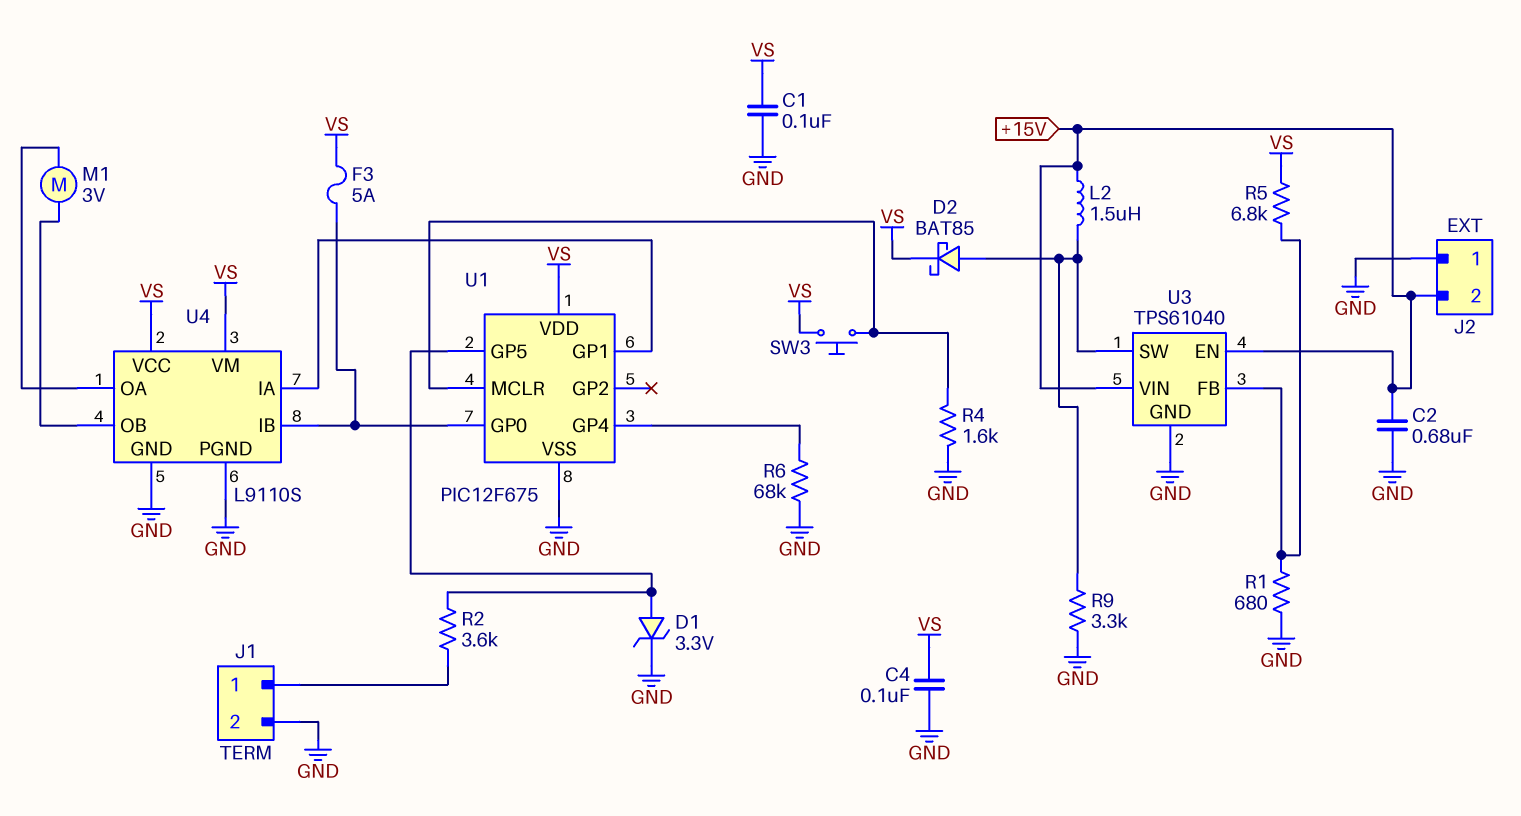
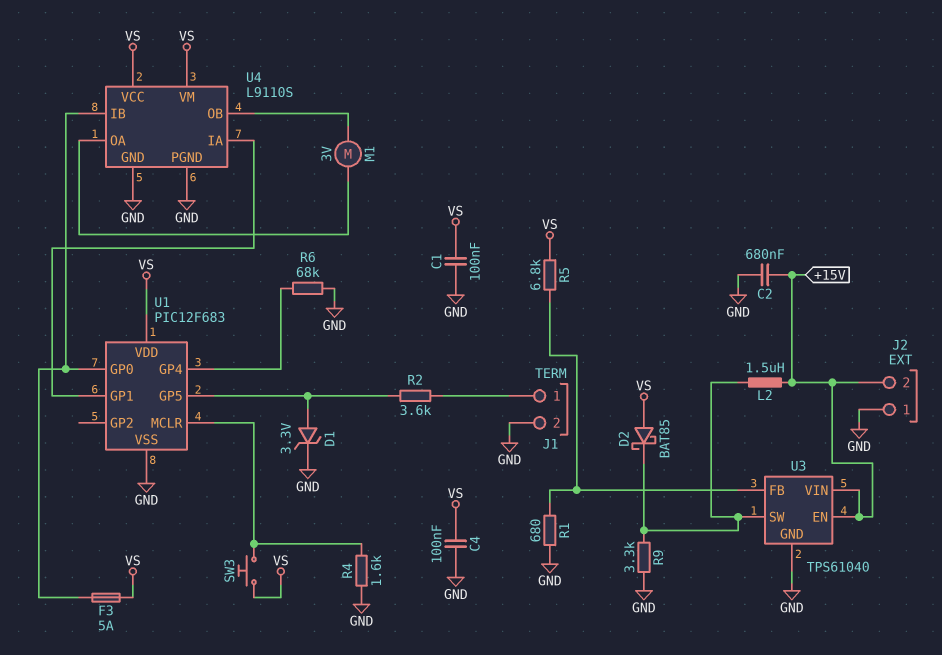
D2: schottky BAT85 (A U3/SW, K VS) -> schottky BAT85 (A VS, K U3/SW)
U1: PIC12F675 -> PIC12F683

